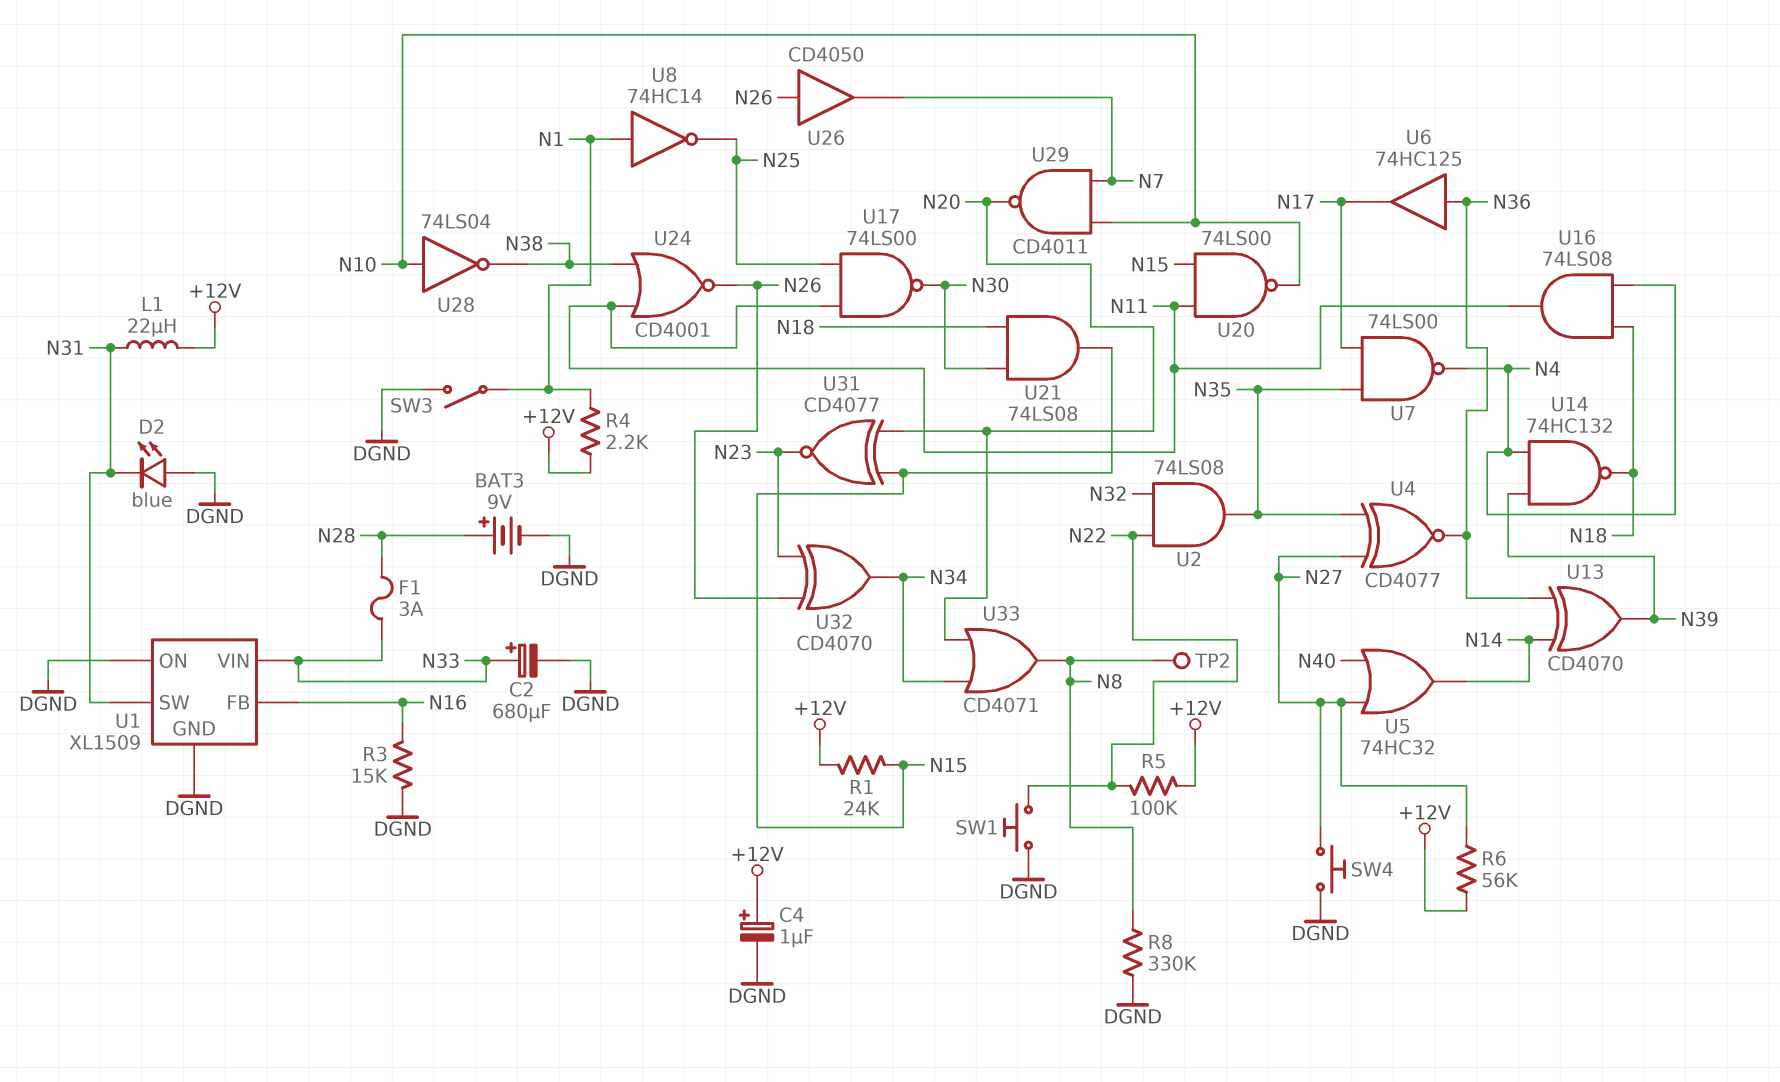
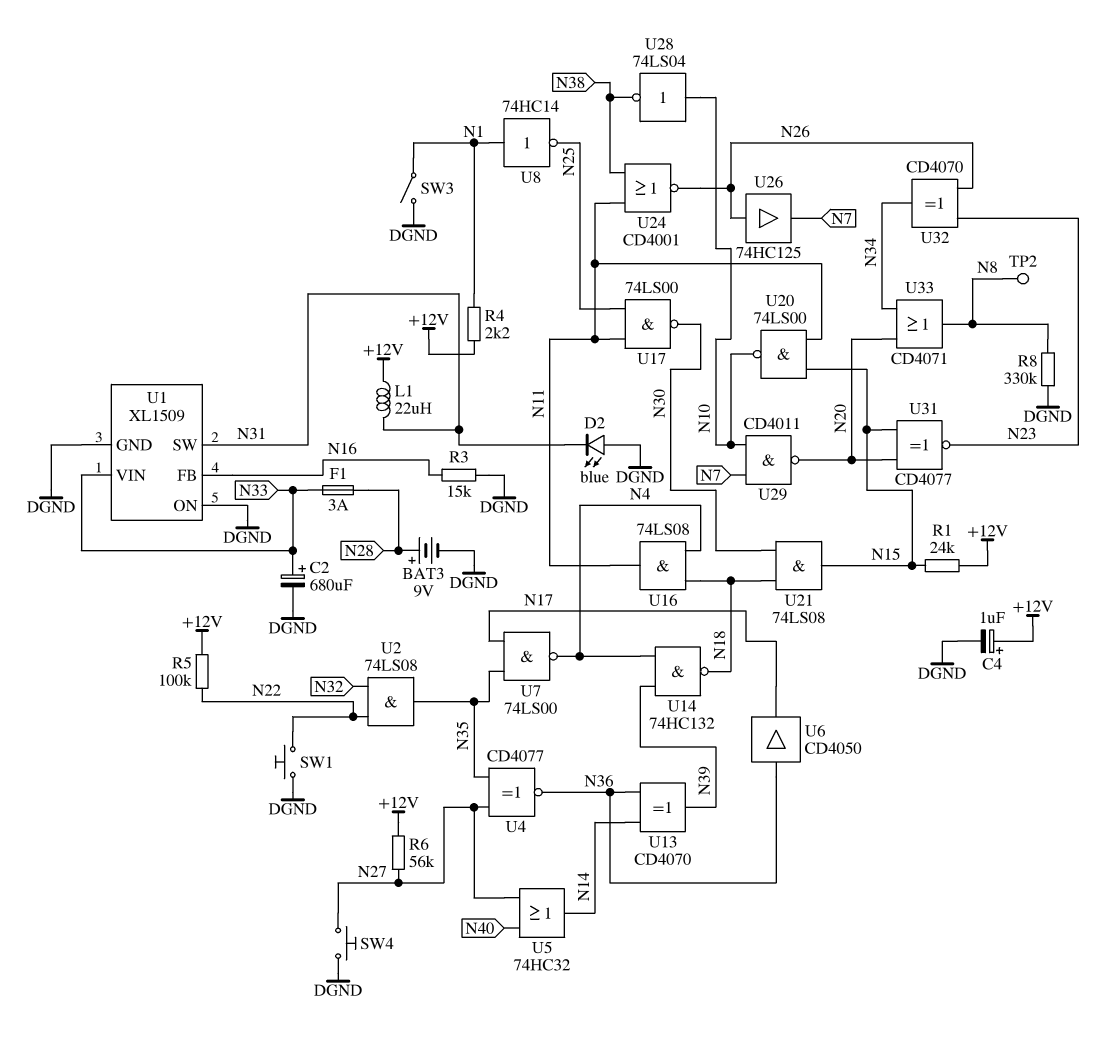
U6: buffer 74HC125 (in N36, out N17) -> buffer CD4050 (in N36, out N17)
U26: buffer CD4050 (in N26, out N7) -> buffer 74HC125 (in N26, out N7)

